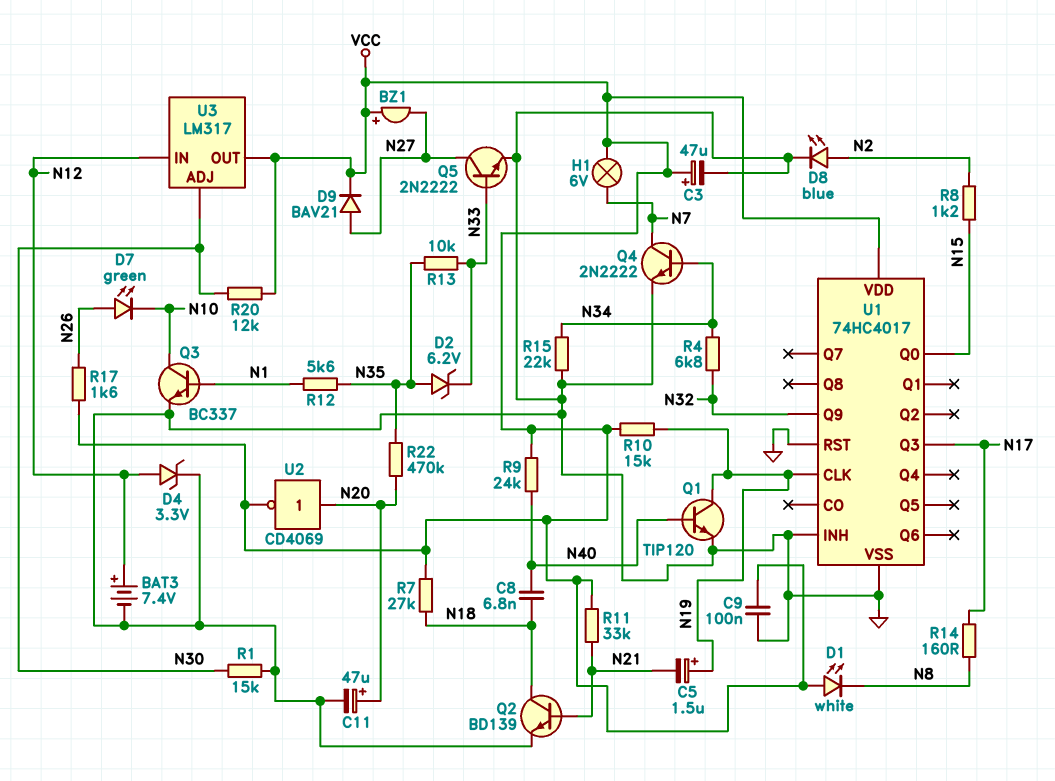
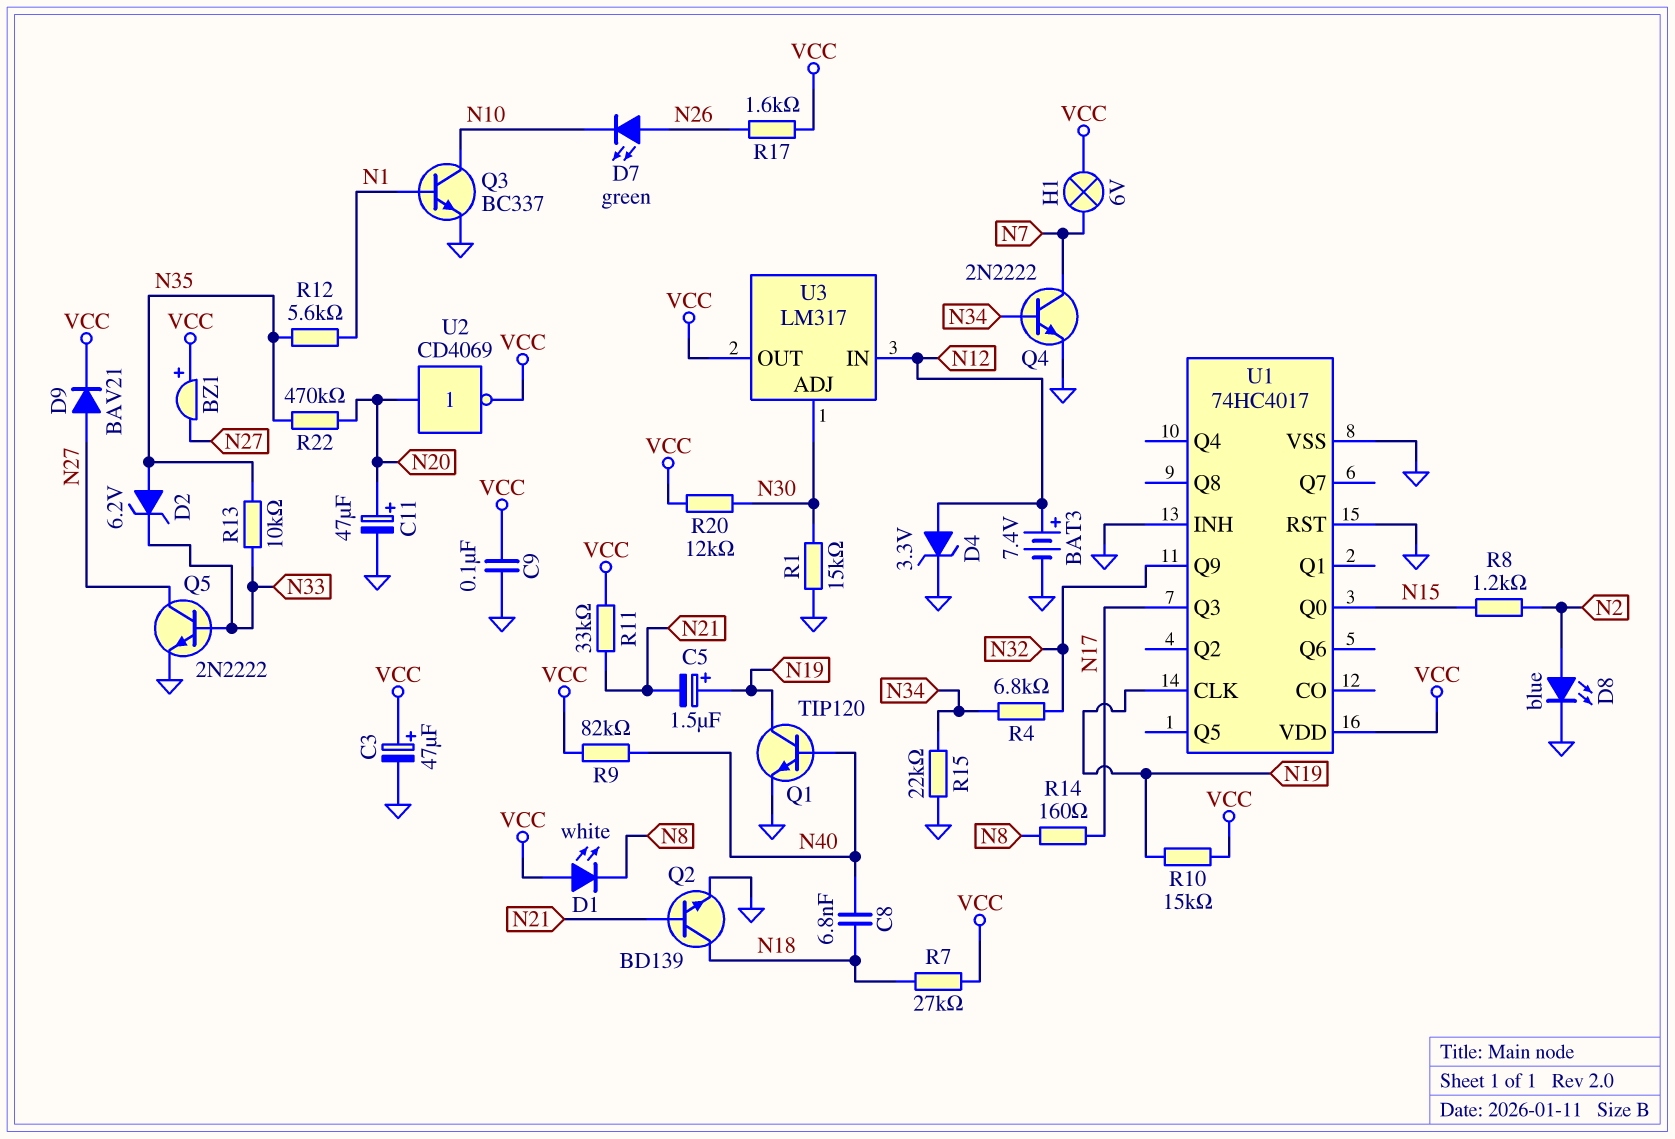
R9: 24k (N40, VCC) -> 82k (N40, VCC)

